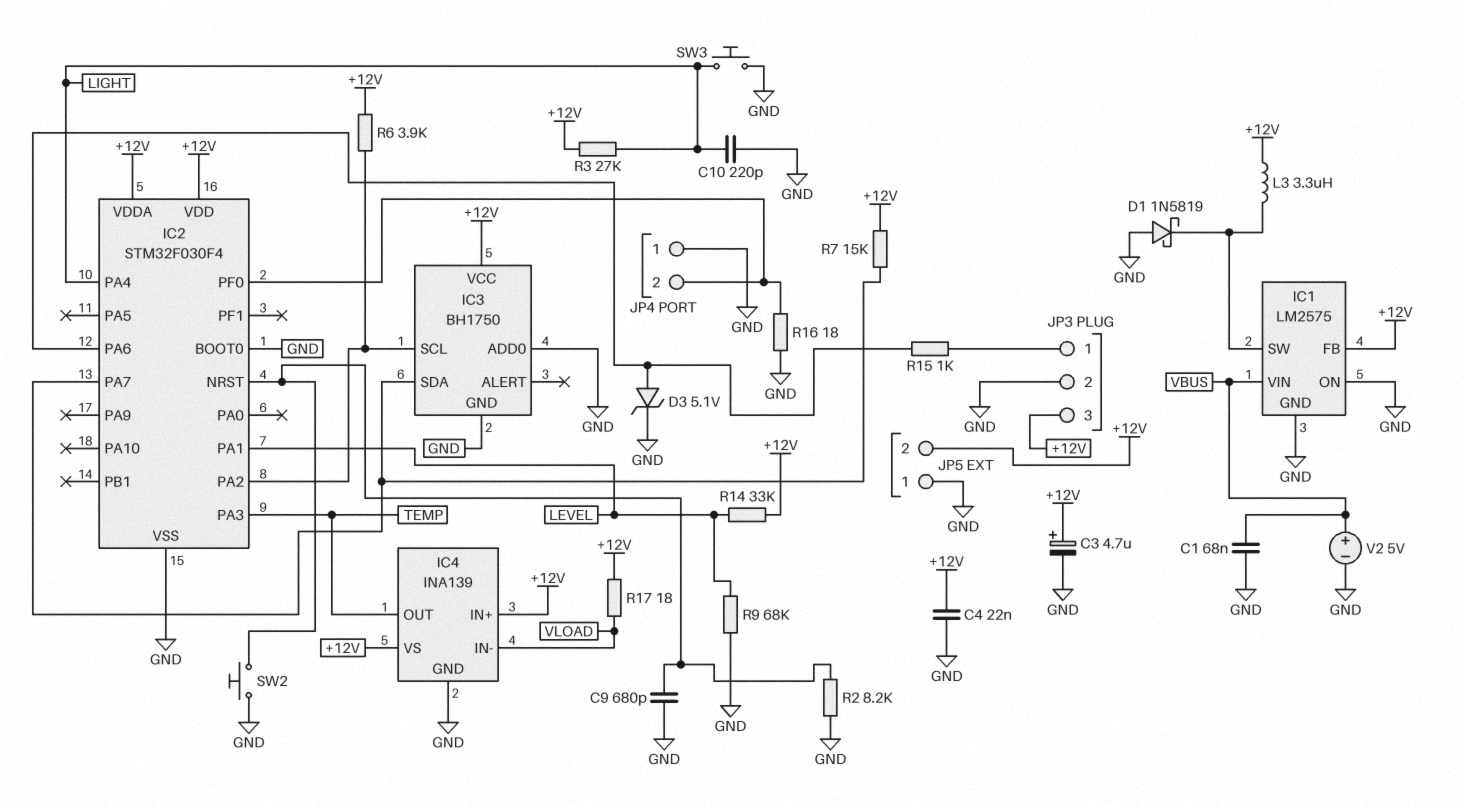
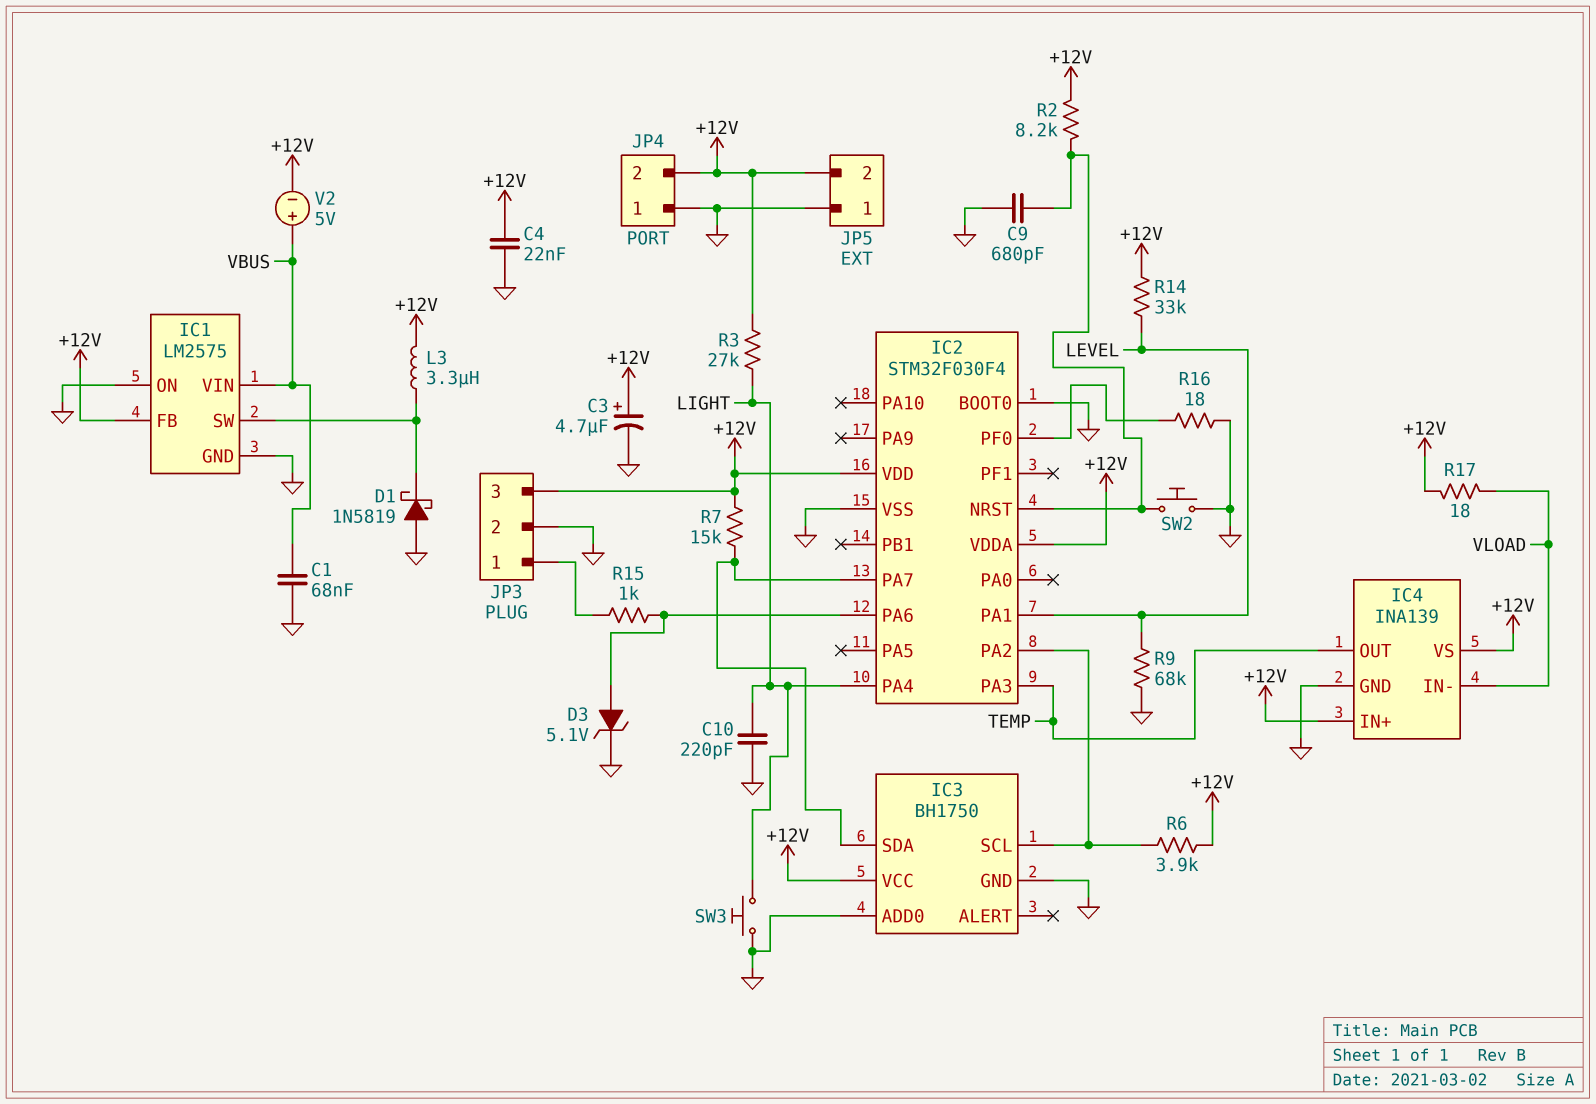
JP4 pin 2: IC2/PF0 -> +12V
R2: 8.2k (GND, IC2/NRST) -> 8.2k (+12V, IC2/NRST)
V2: 5V (plus VBUS, minus GND) -> 5V (plus VBUS, minus +12V)

